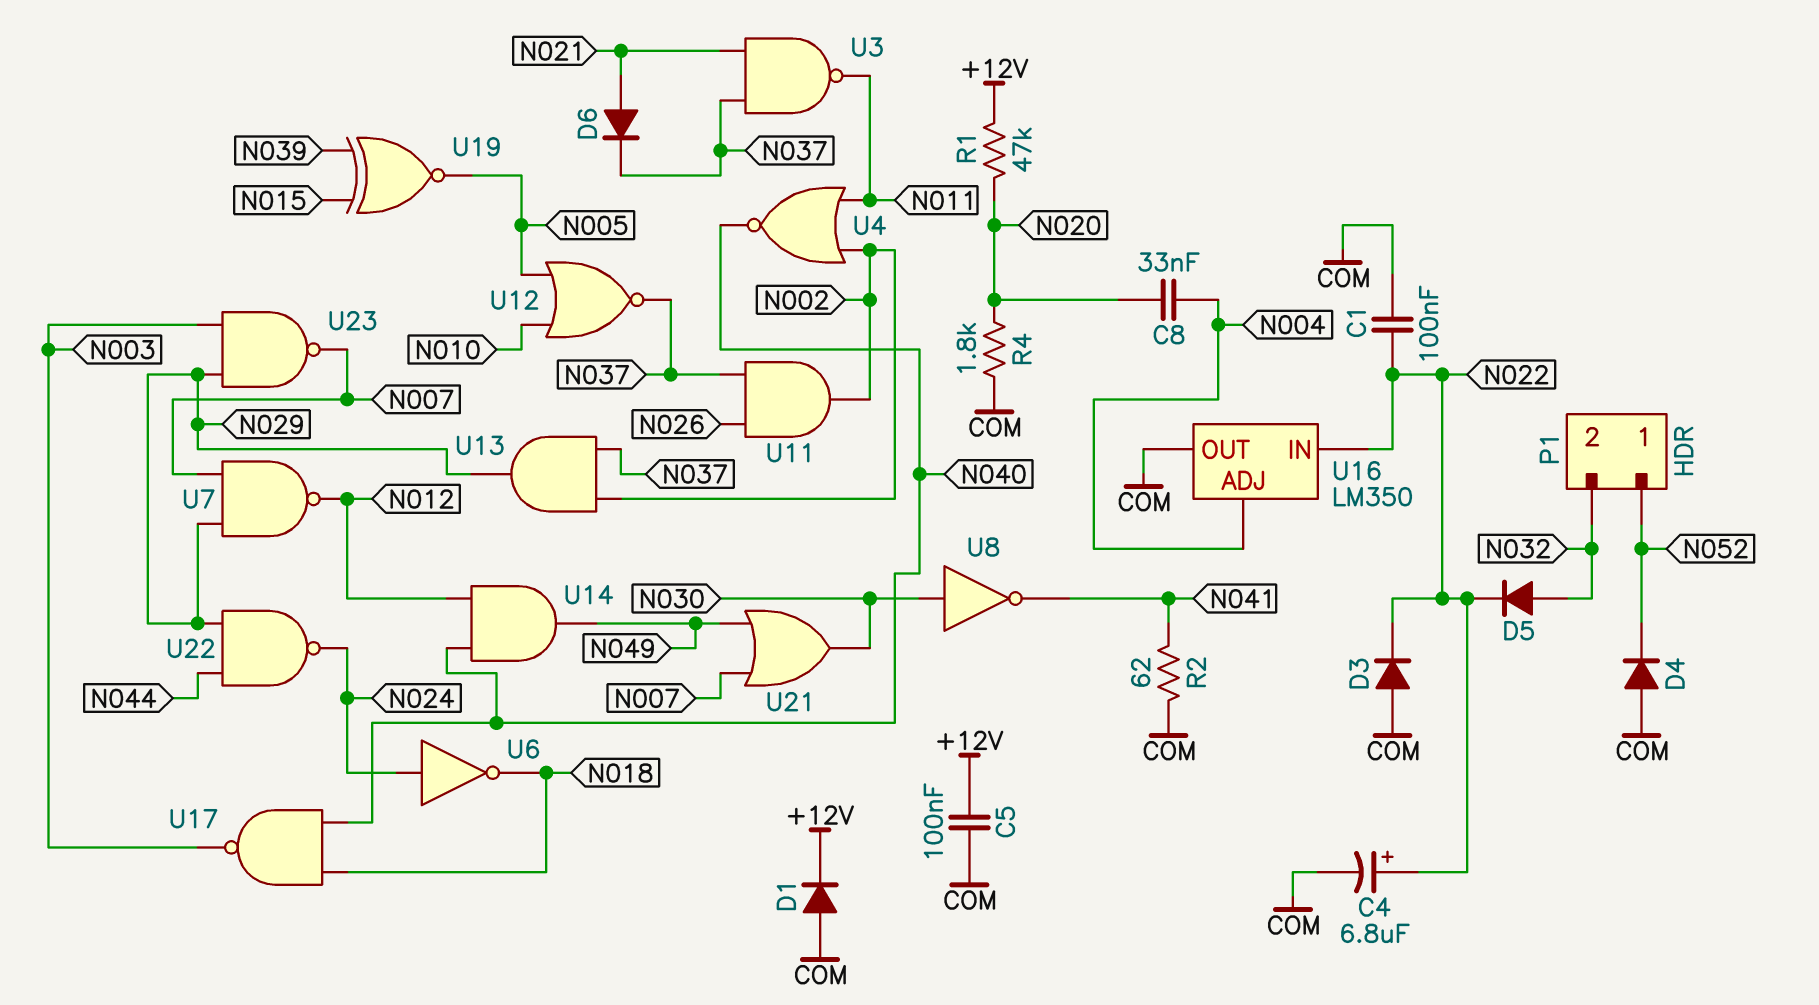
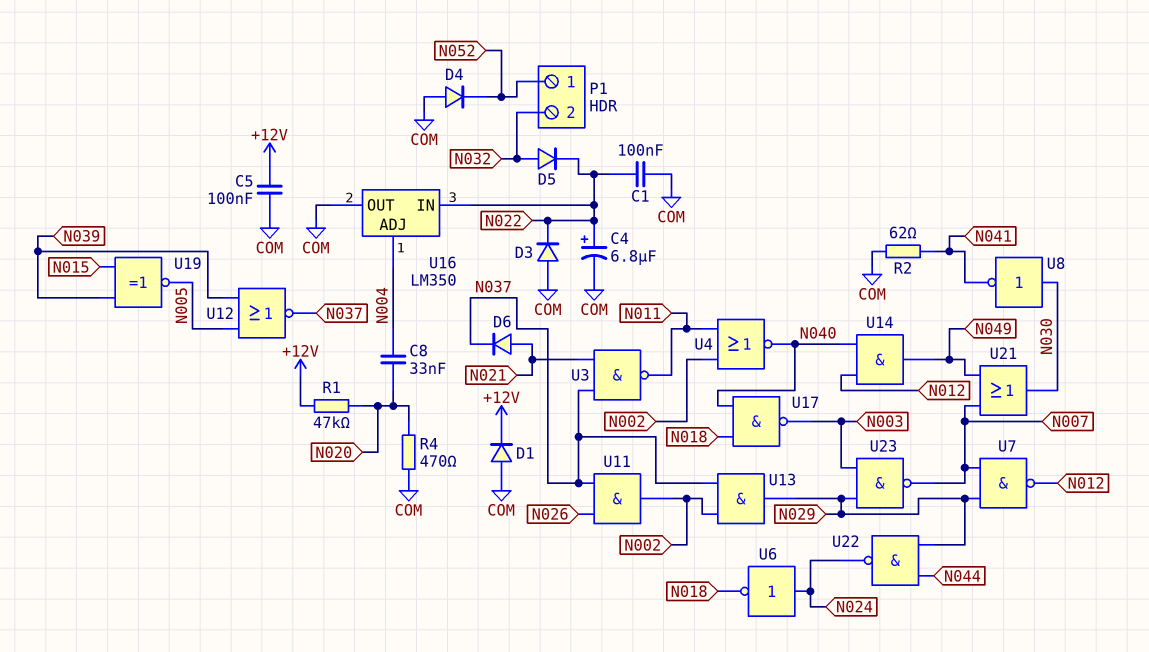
R4: 1.8k (COM, N020) -> 470 (COM, N020)
U12: NOR (in N005, in N010, out N037) -> NOR (in N005, in N039, out N037)

